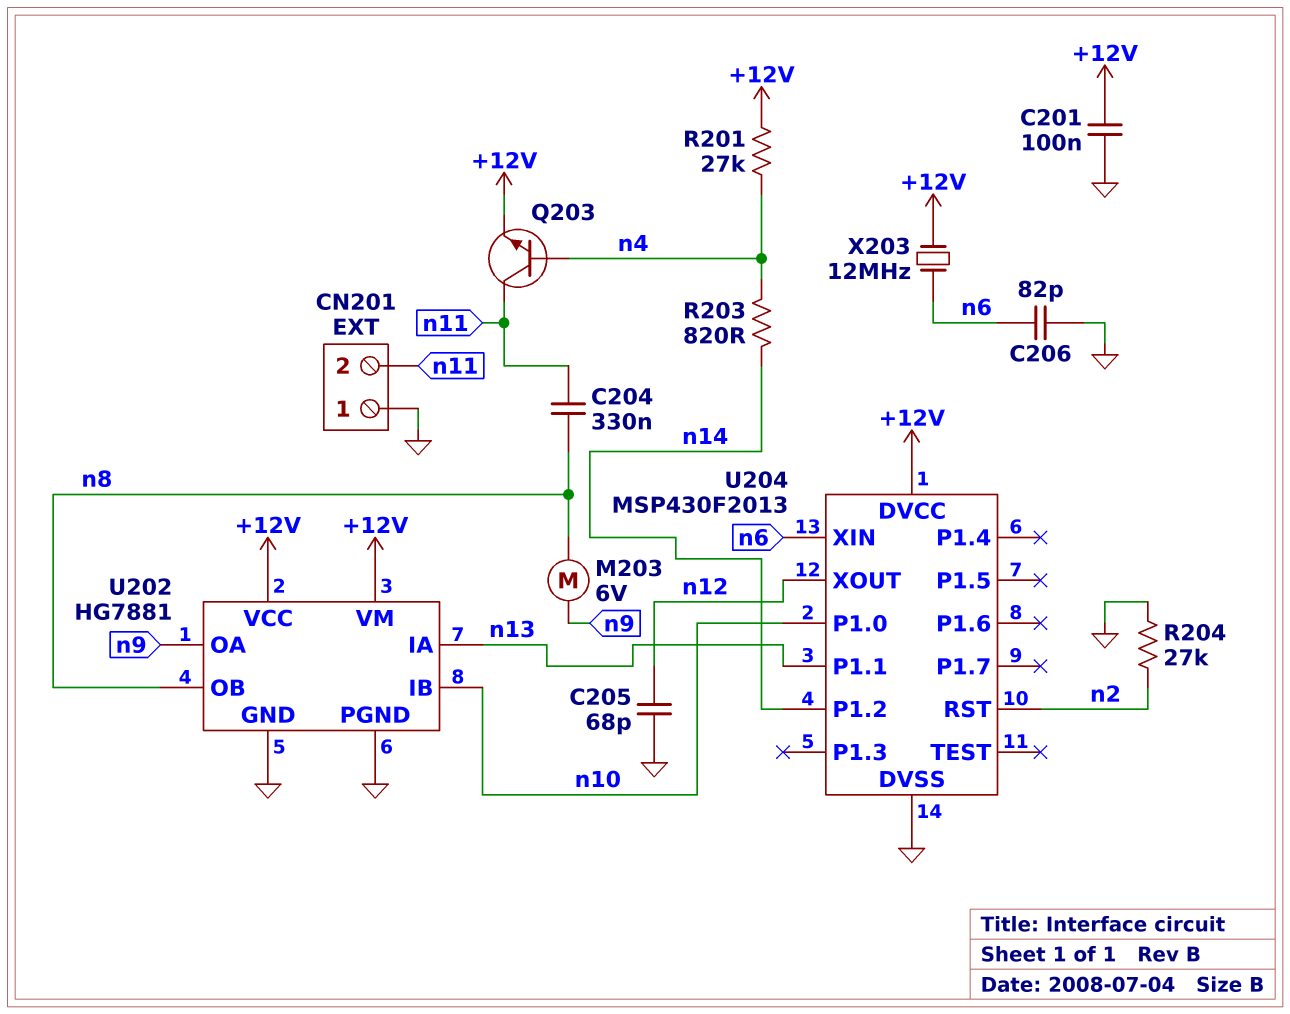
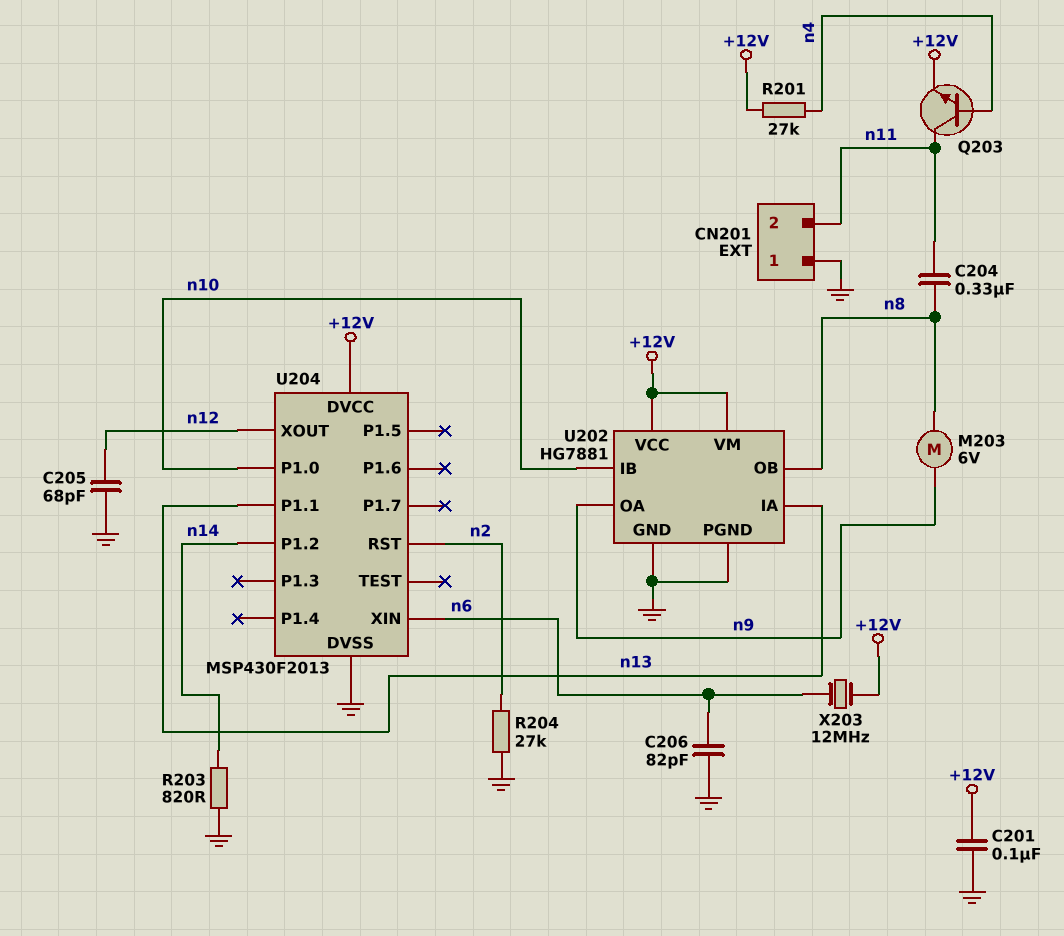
R203: 820 (n4, n14) -> 820 (GND, n14)

